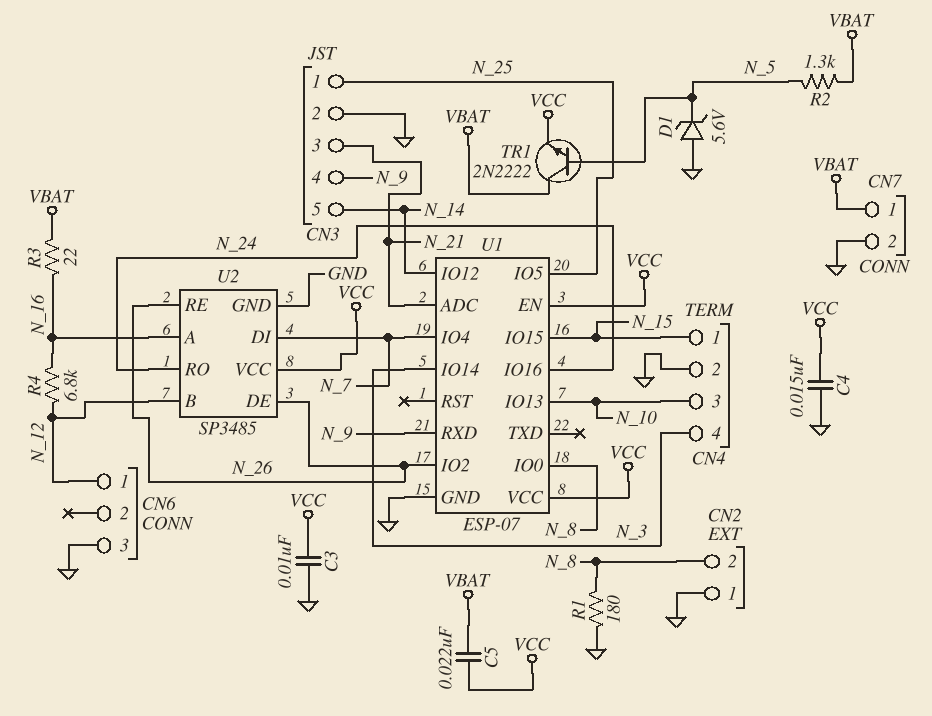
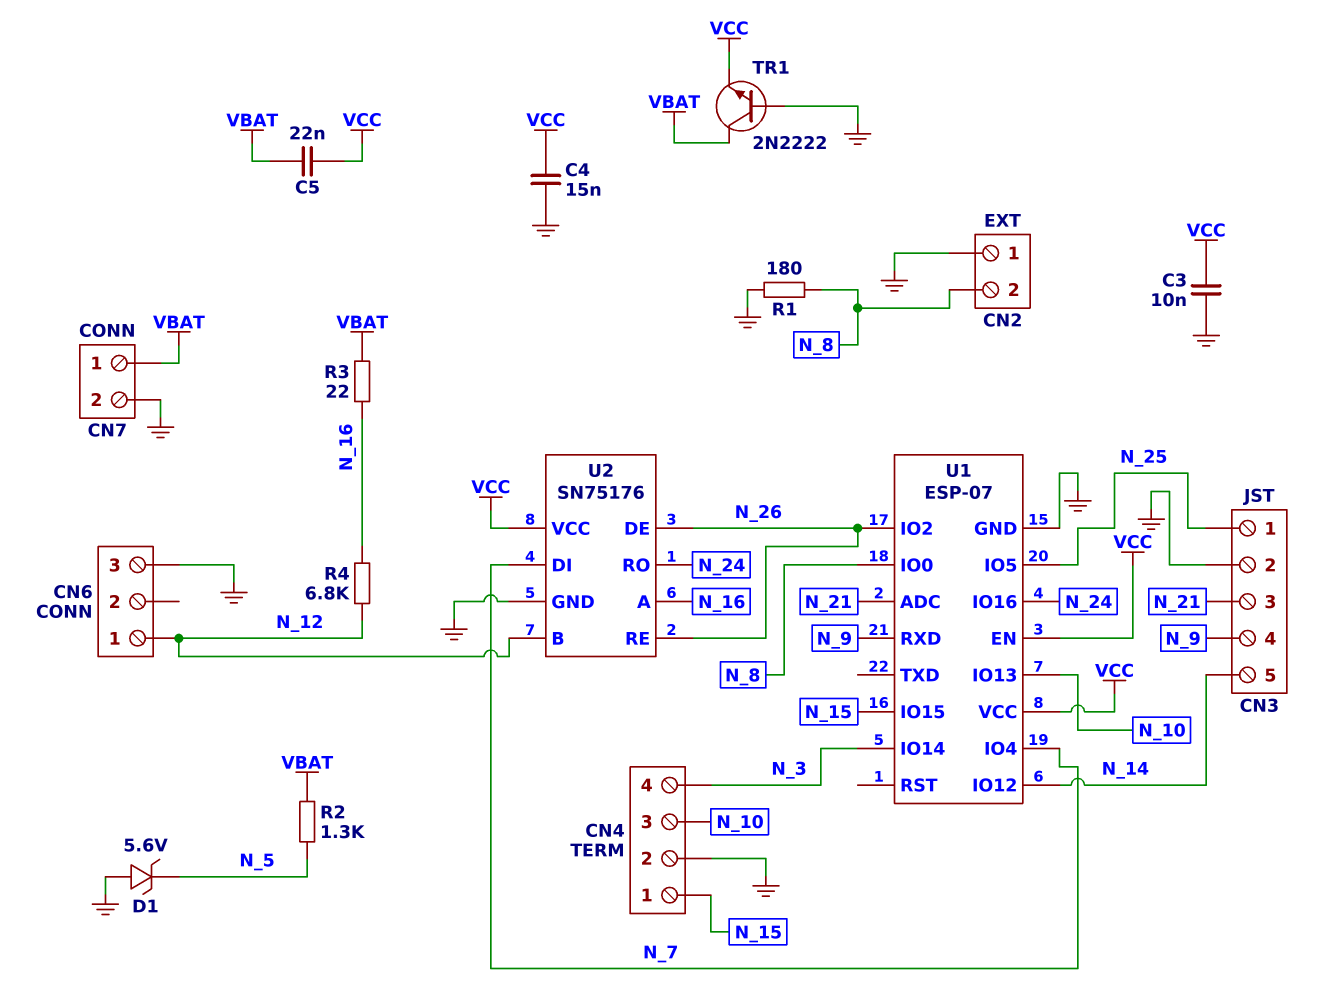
TR1: NPN 2N2222 (B N_5, C VBAT, E VCC) -> NPN 2N2222 (B GND, C VBAT, E VCC)
U2: SP3485 -> SN75176

